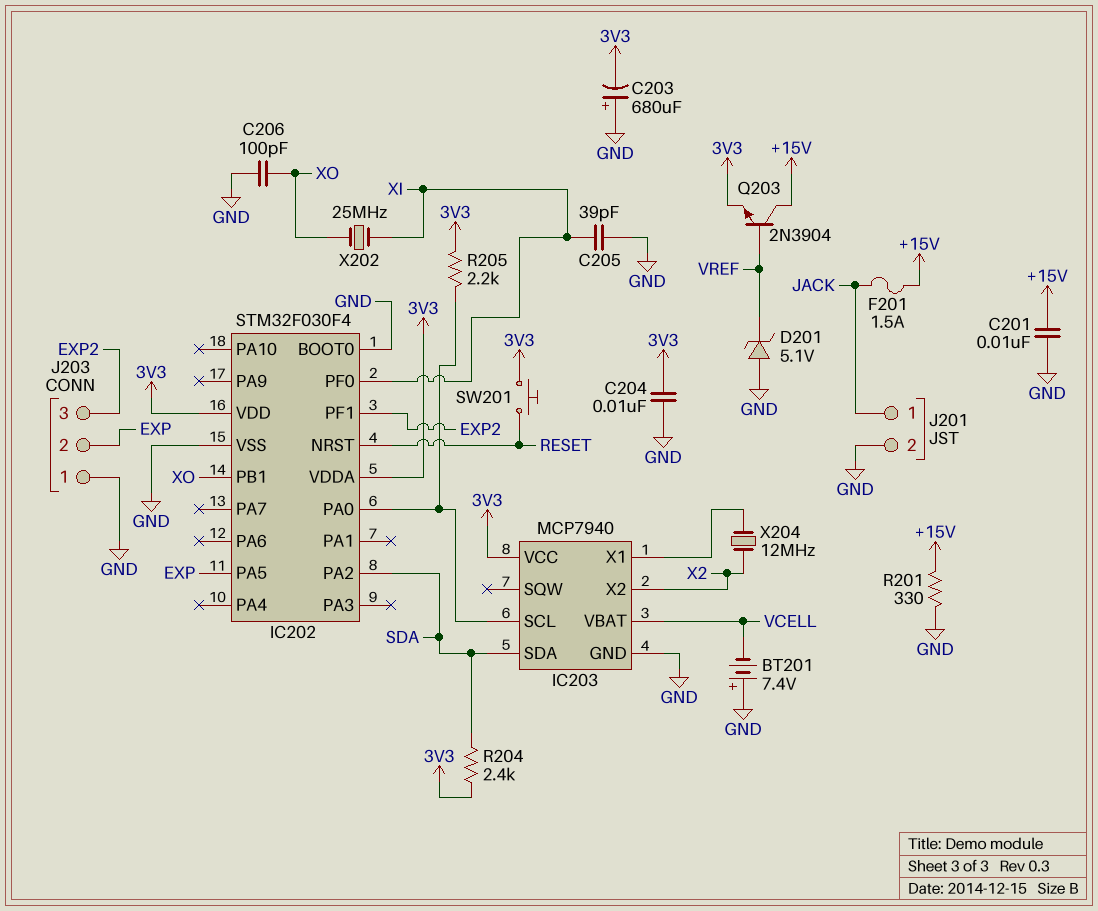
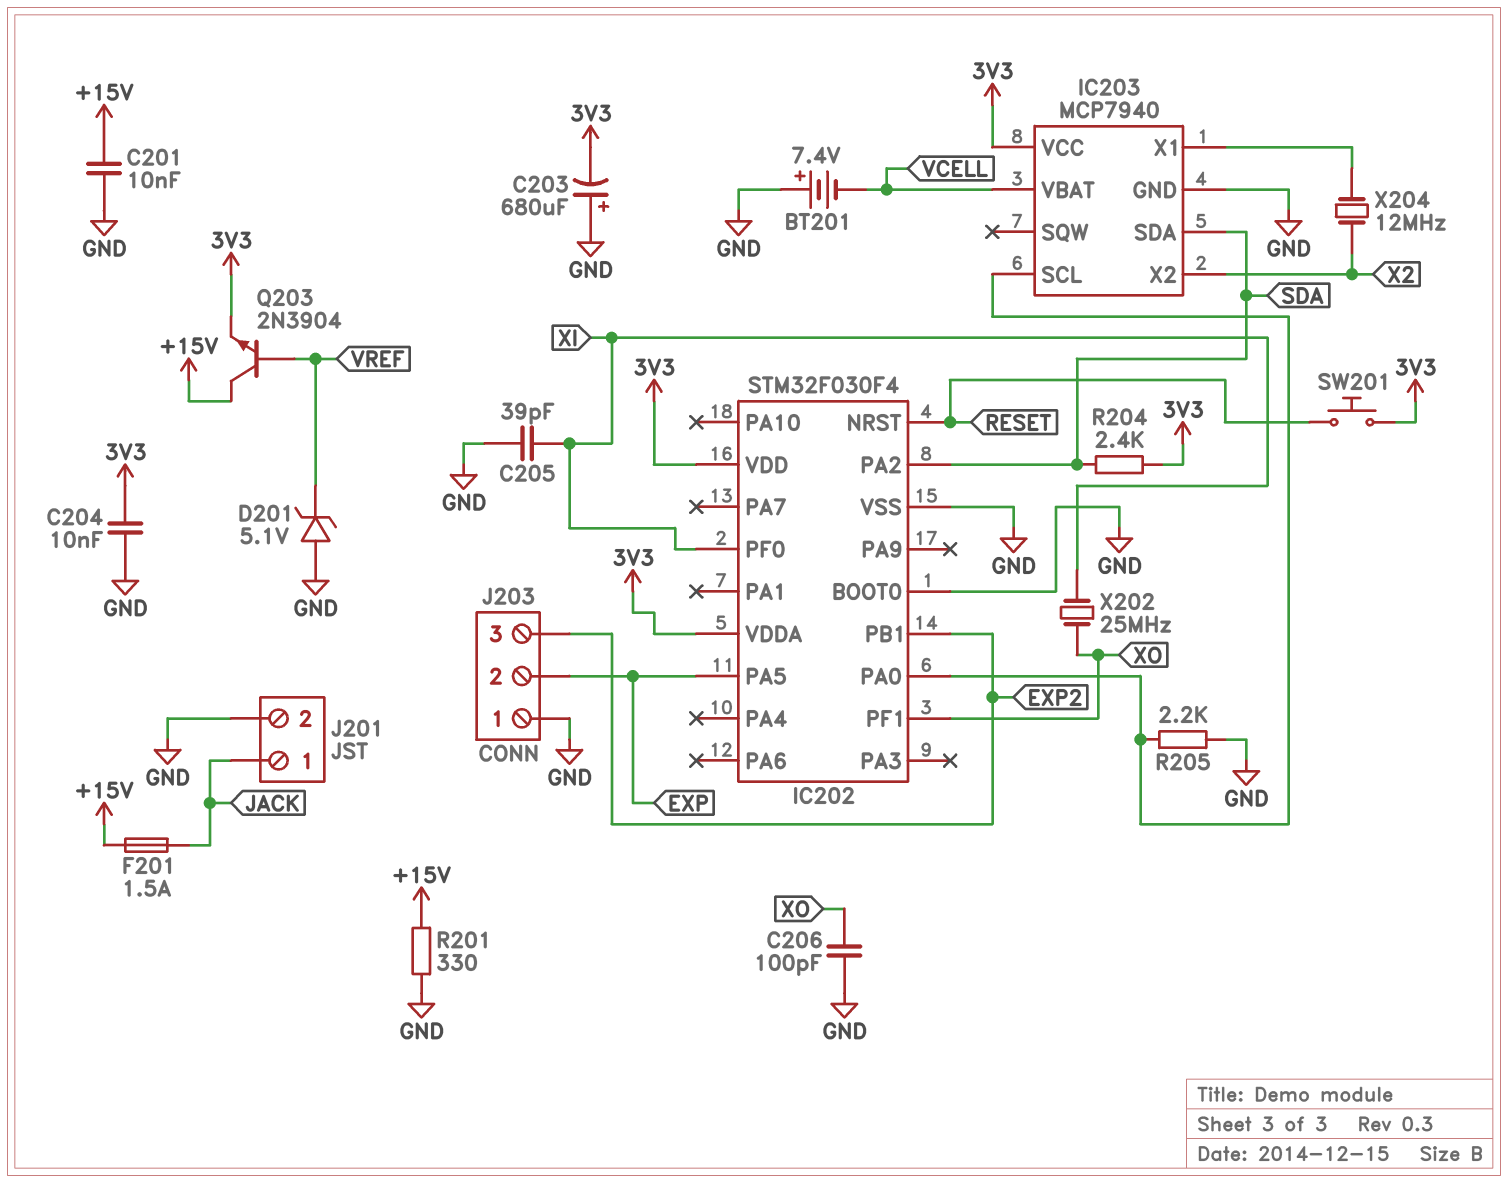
IC202 pin PB1: XO -> EXP2
IC202 pin PF1: EXP2 -> XO
R205: 2.2k (3V3, IC202/PA0) -> 2.2k (GND, IC202/PA0)

